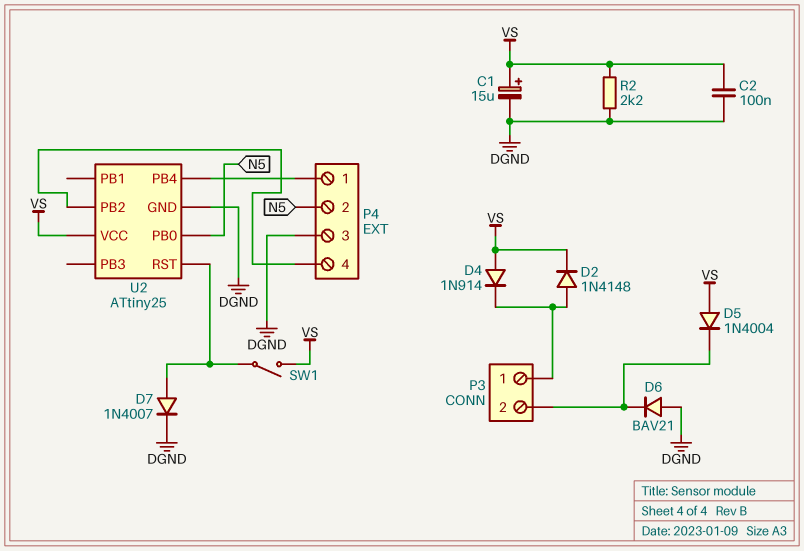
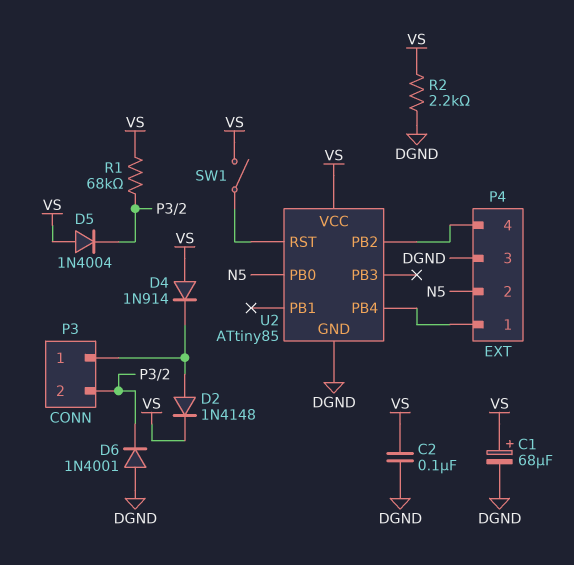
C1: 15uF (plus VS, minus DGND) -> 68uF (plus VS, minus DGND)
D6: diode BAV21 (A DGND, K P3/2) -> diode 1N4001 (A DGND, K P3/2)
D7: diode 1N4007 (A U2/RST, K DGND) -> none
R1: none -> 68k (P3/2, VS)
U2: ATtiny25 -> ATtiny85

